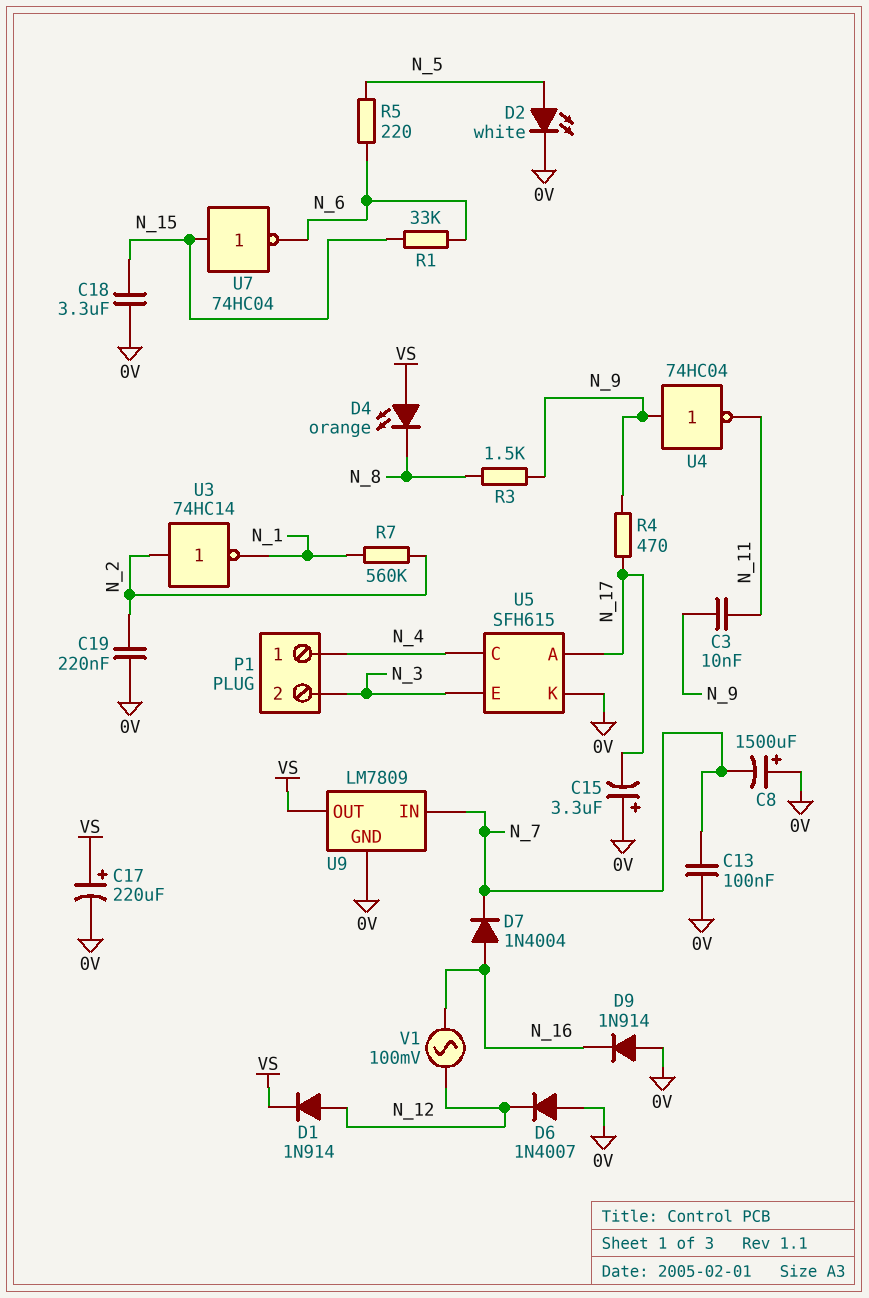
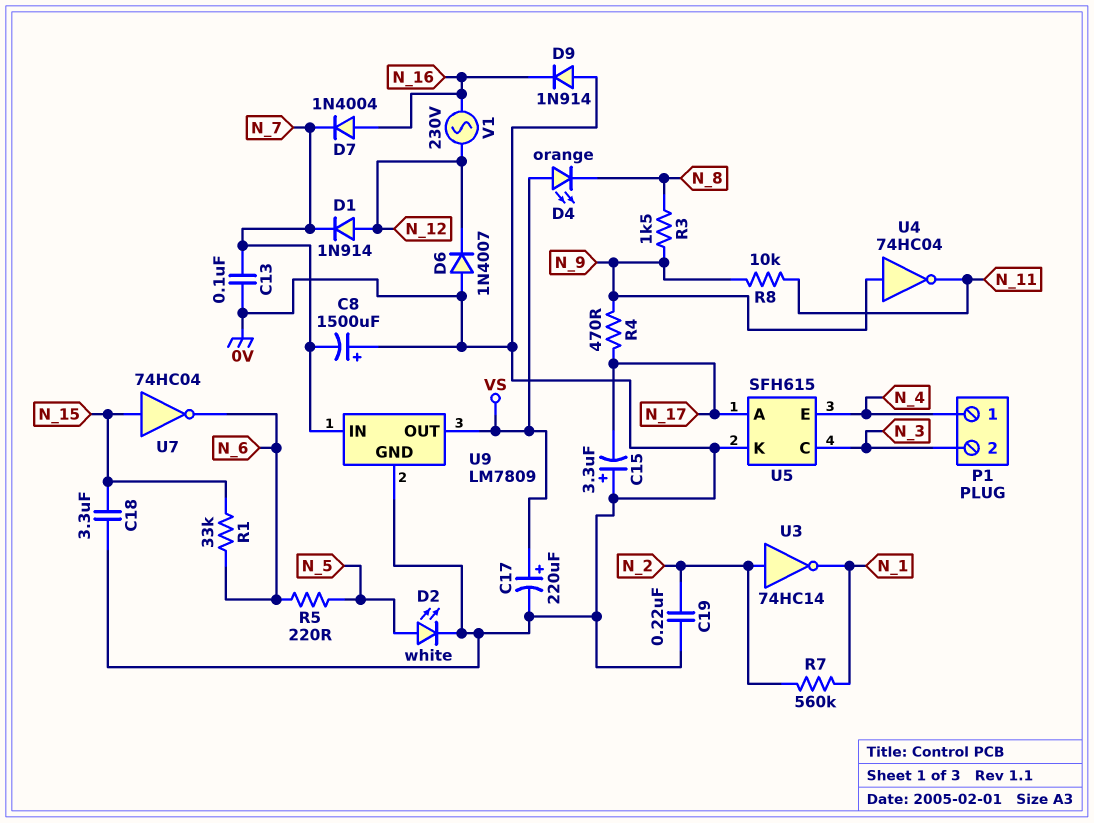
C3: 10nF (N_9, N_11) -> none
D1: diode 1N914 (A N_12, K VS) -> diode 1N914 (A N_12, K N_7)
R8: none -> 10k (N_9, N_11)
U5 pin C: N_4 -> N_3
U5 pin E: N_3 -> N_4
V1: AC 100mV (N_12, N_16) -> AC 230V (N_12, N_16)

